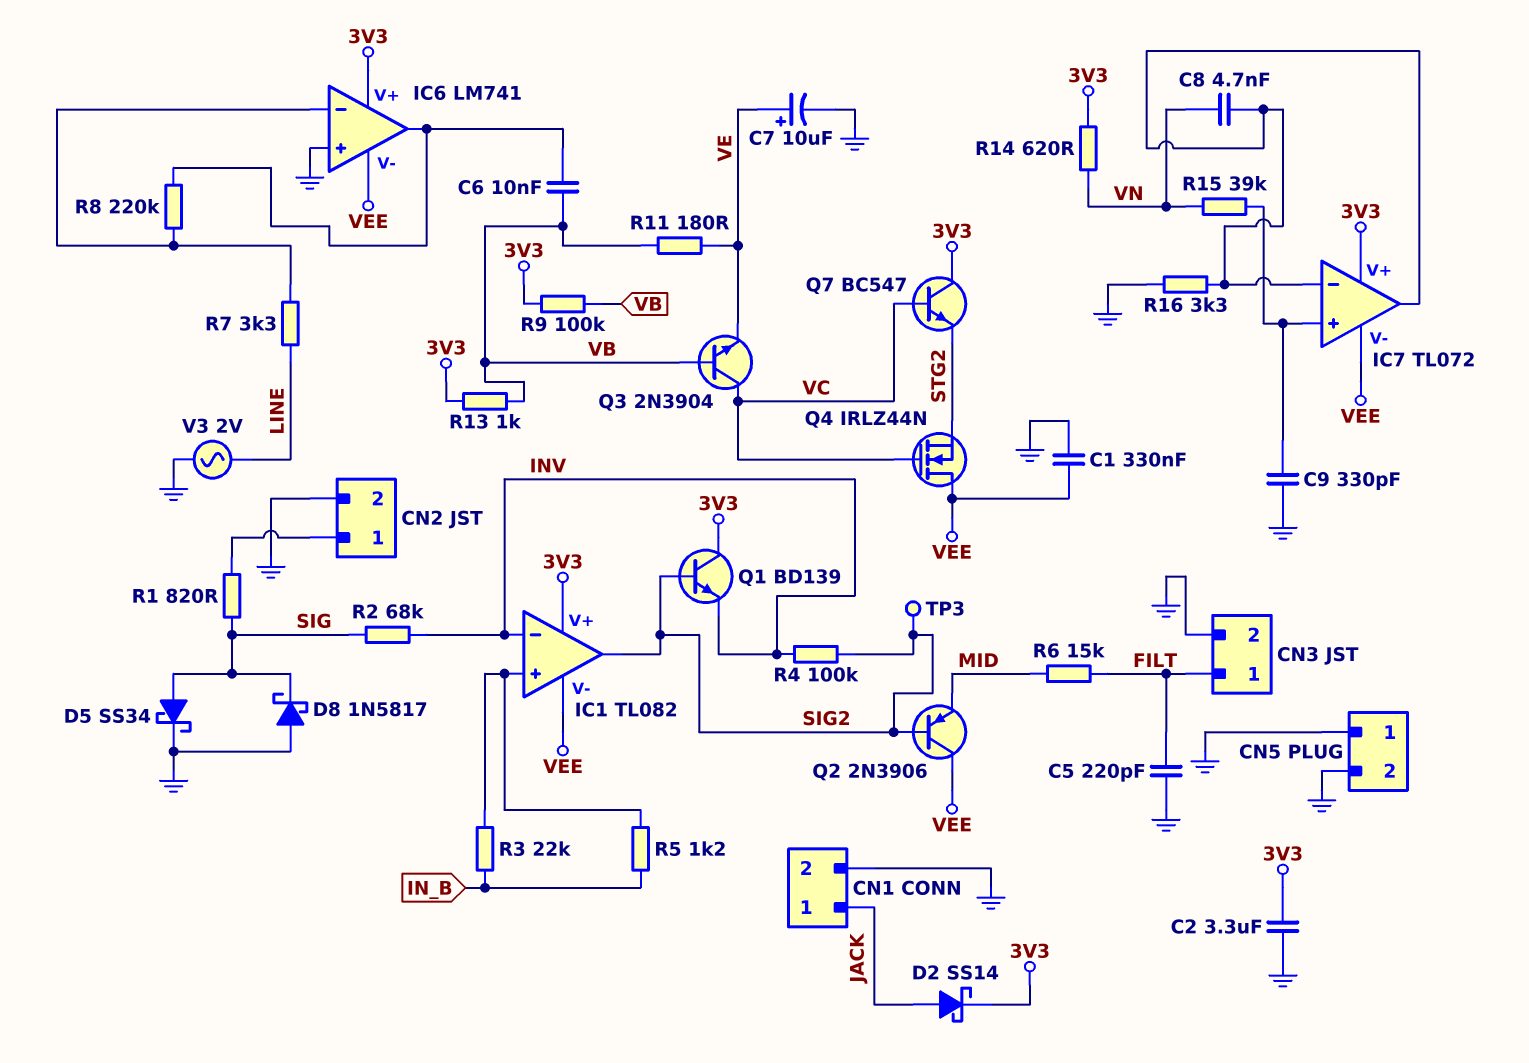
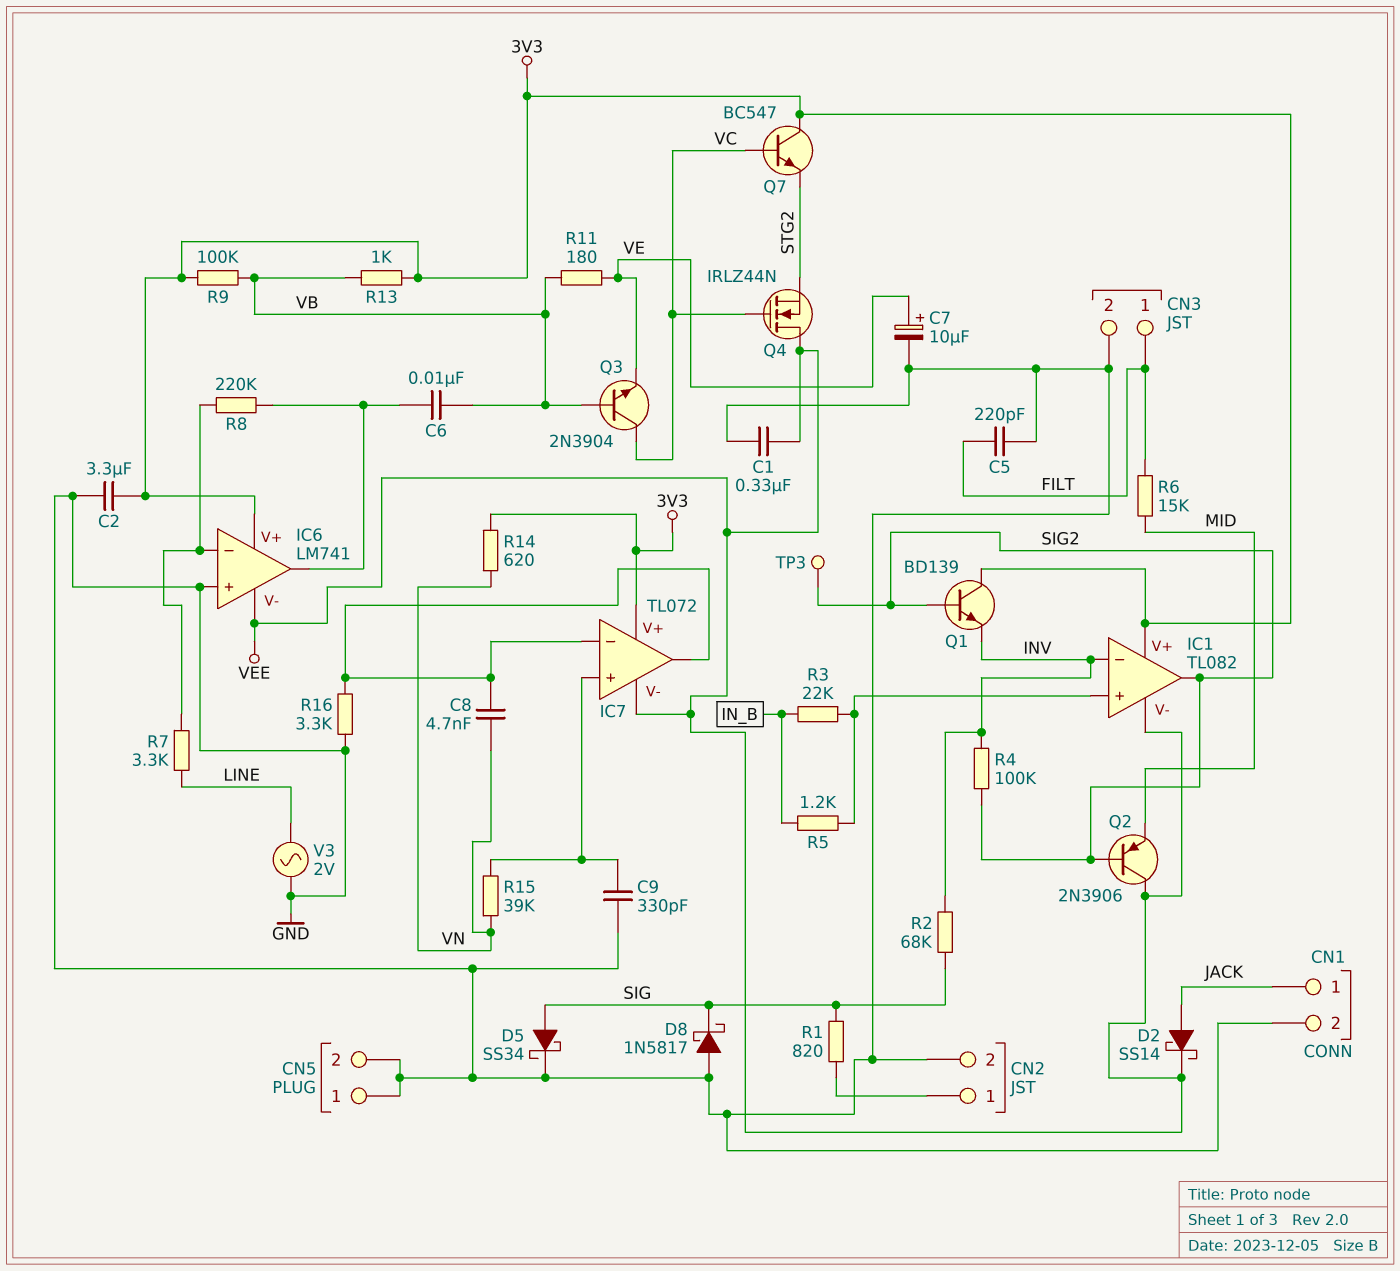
D2: schottky SS14 (A JACK, K 3V3) -> schottky SS14 (A JACK, K VEE)

